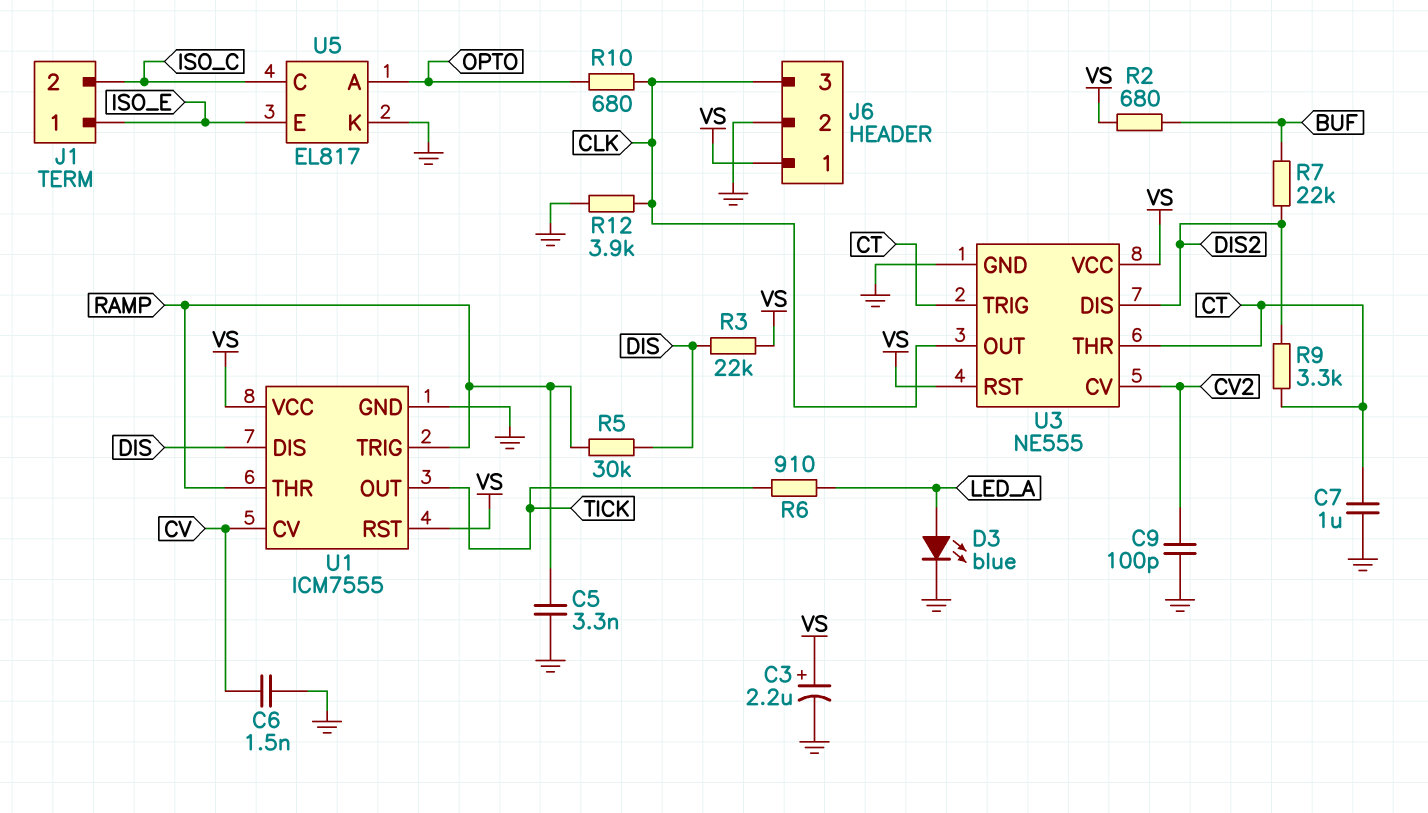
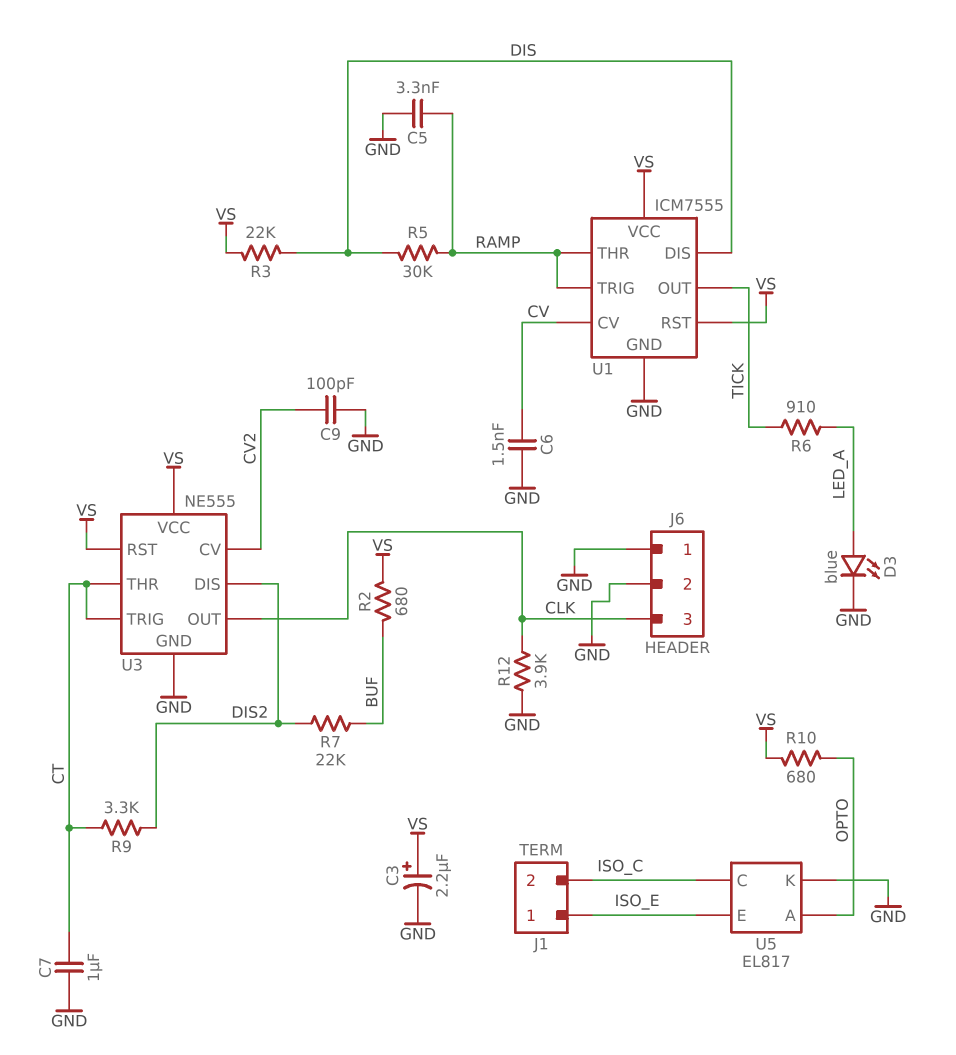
J6 pin 1: VS -> GND
R10: 680 (CLK, OPTO) -> 680 (OPTO, VS)

